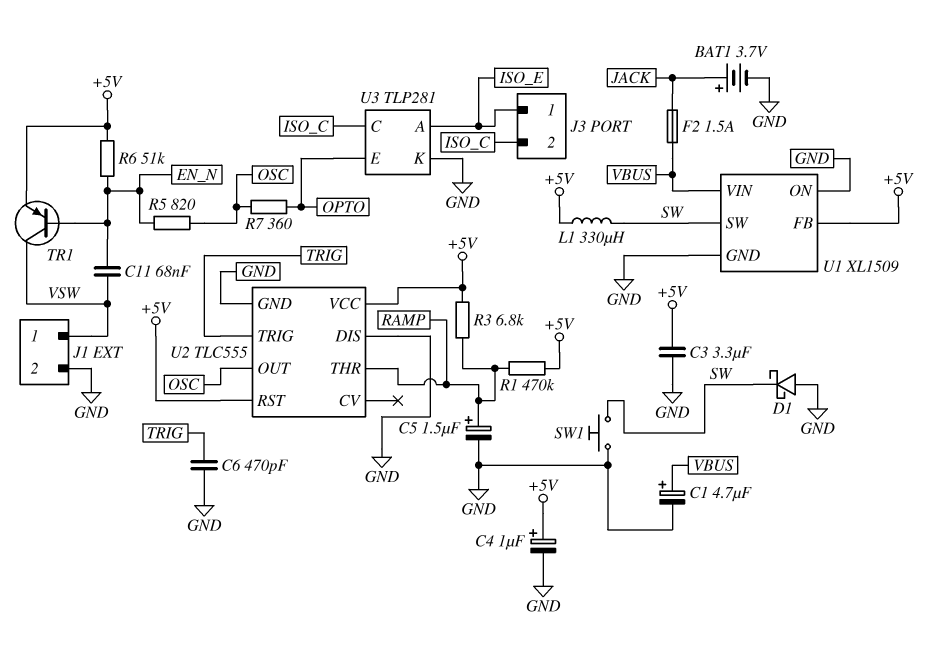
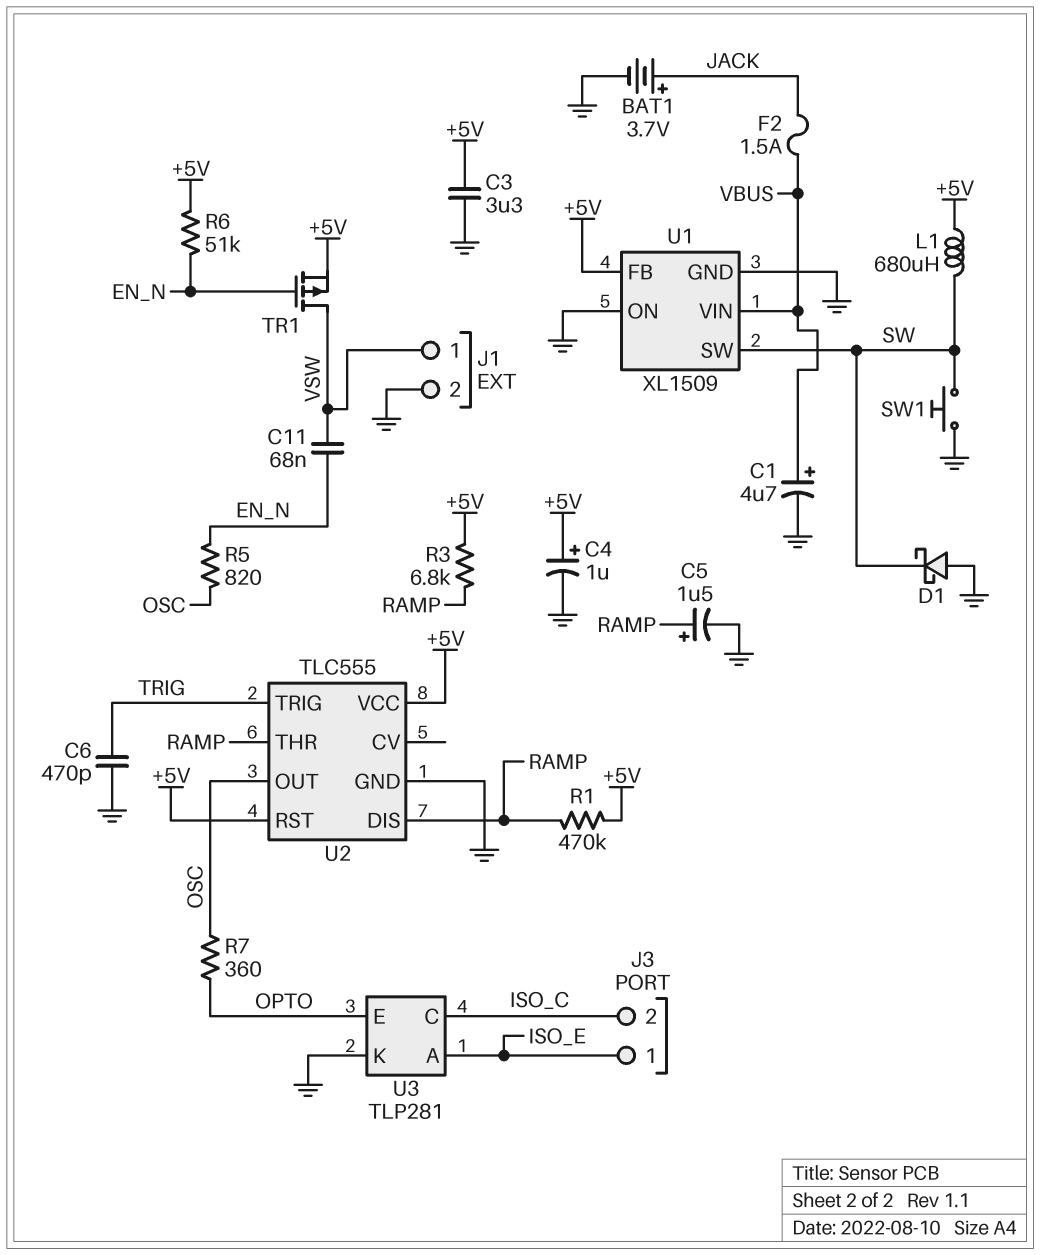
L1: 330uH (+5V, SW) -> 680uH (+5V, SW)
TR1: PNP (B EN_N, C VSW, E +5V) -> PMOS (G EN_N, D VSW, S +5V)
U2 pin DIS: GND -> RAMP

